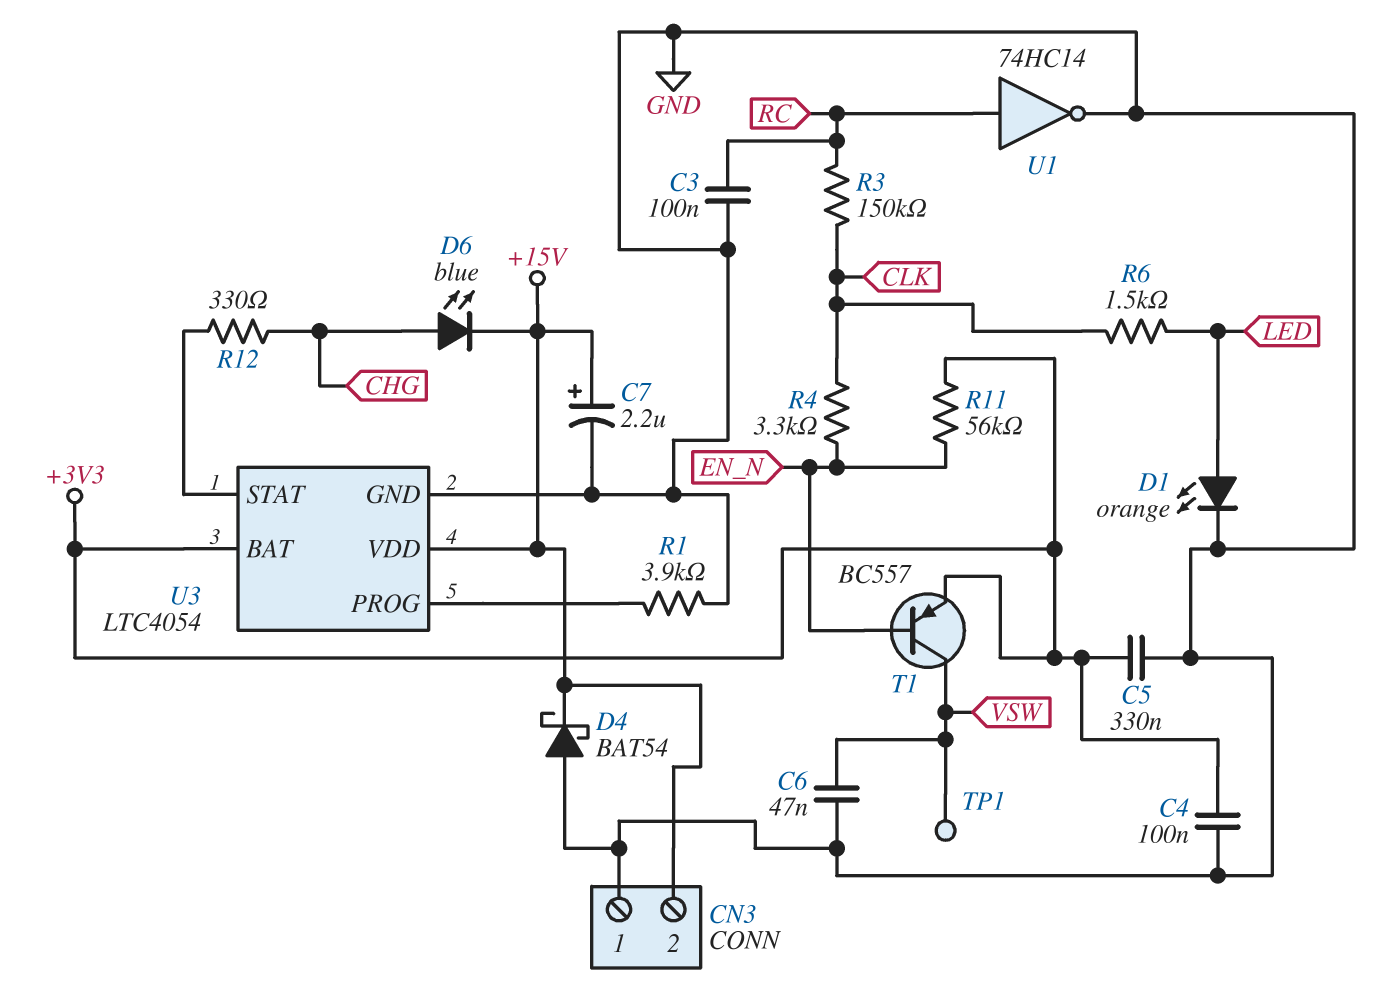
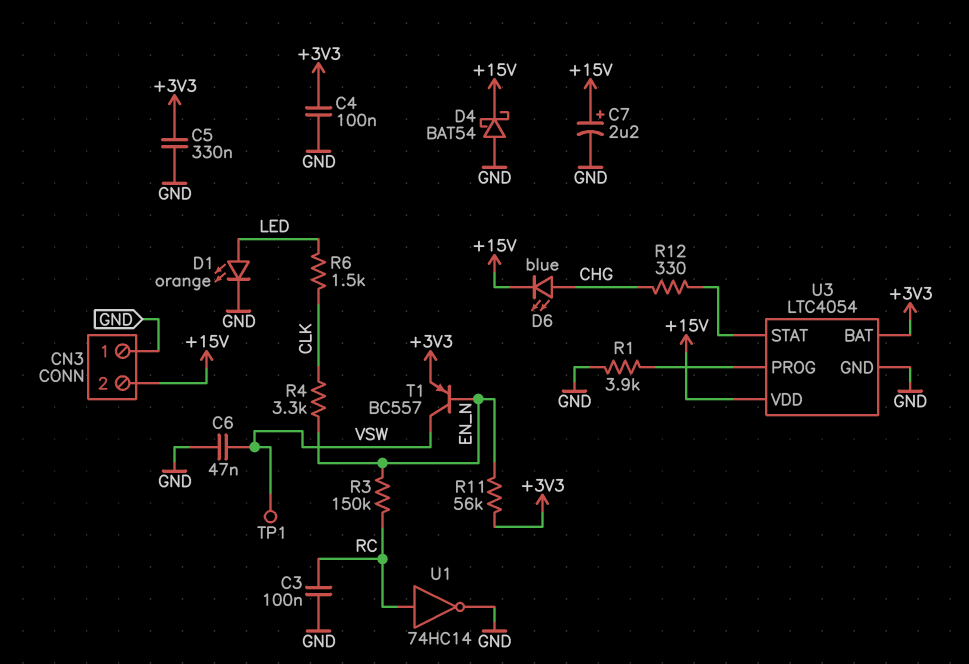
R3: 150k (CLK, RC) -> 150k (EN_N, RC)

